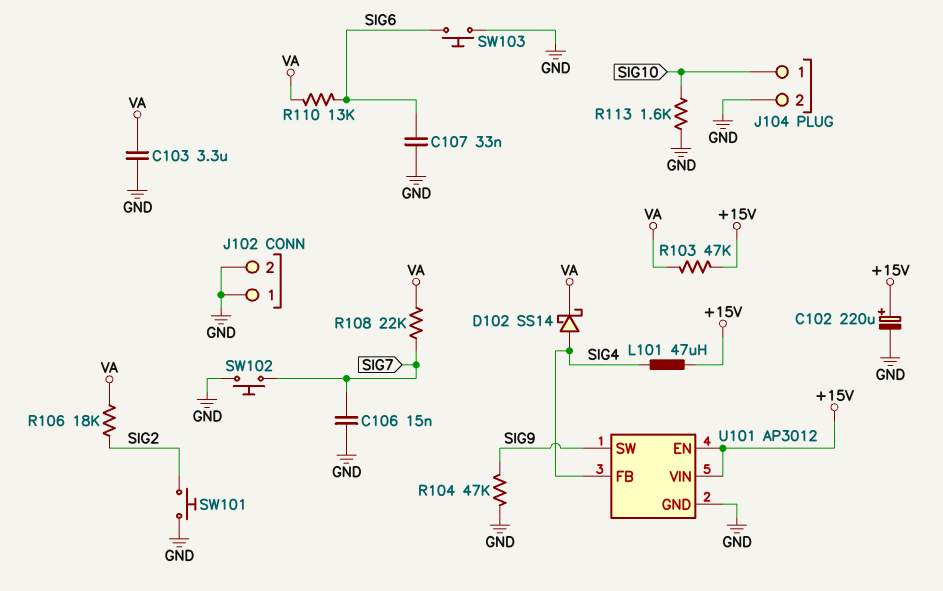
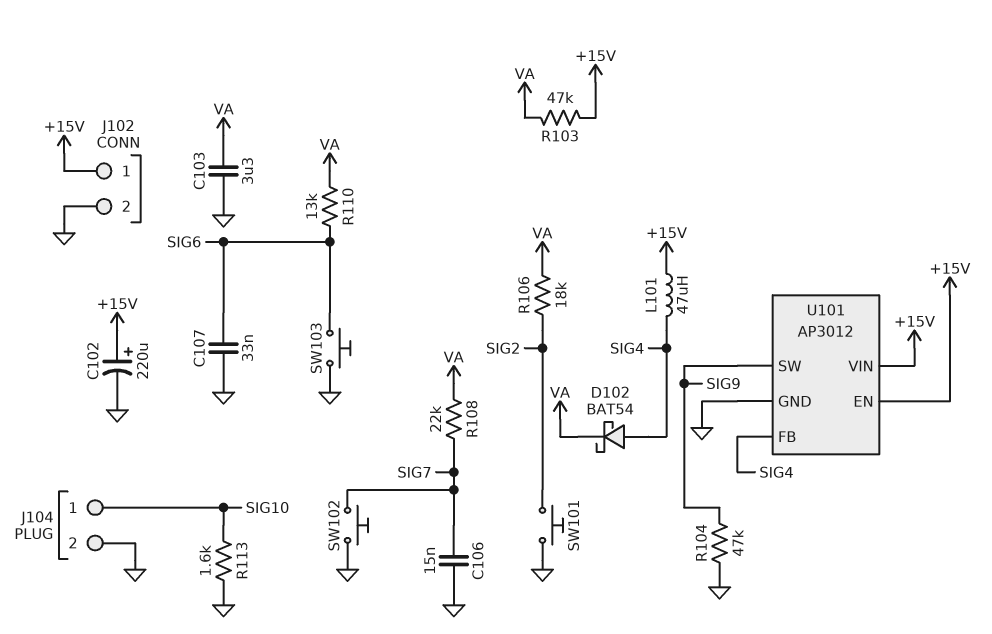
D102: schottky SS14 (A SIG4, K VA) -> schottky BAT54 (A SIG4, K VA)
J102 pin 1: GND -> +15V

